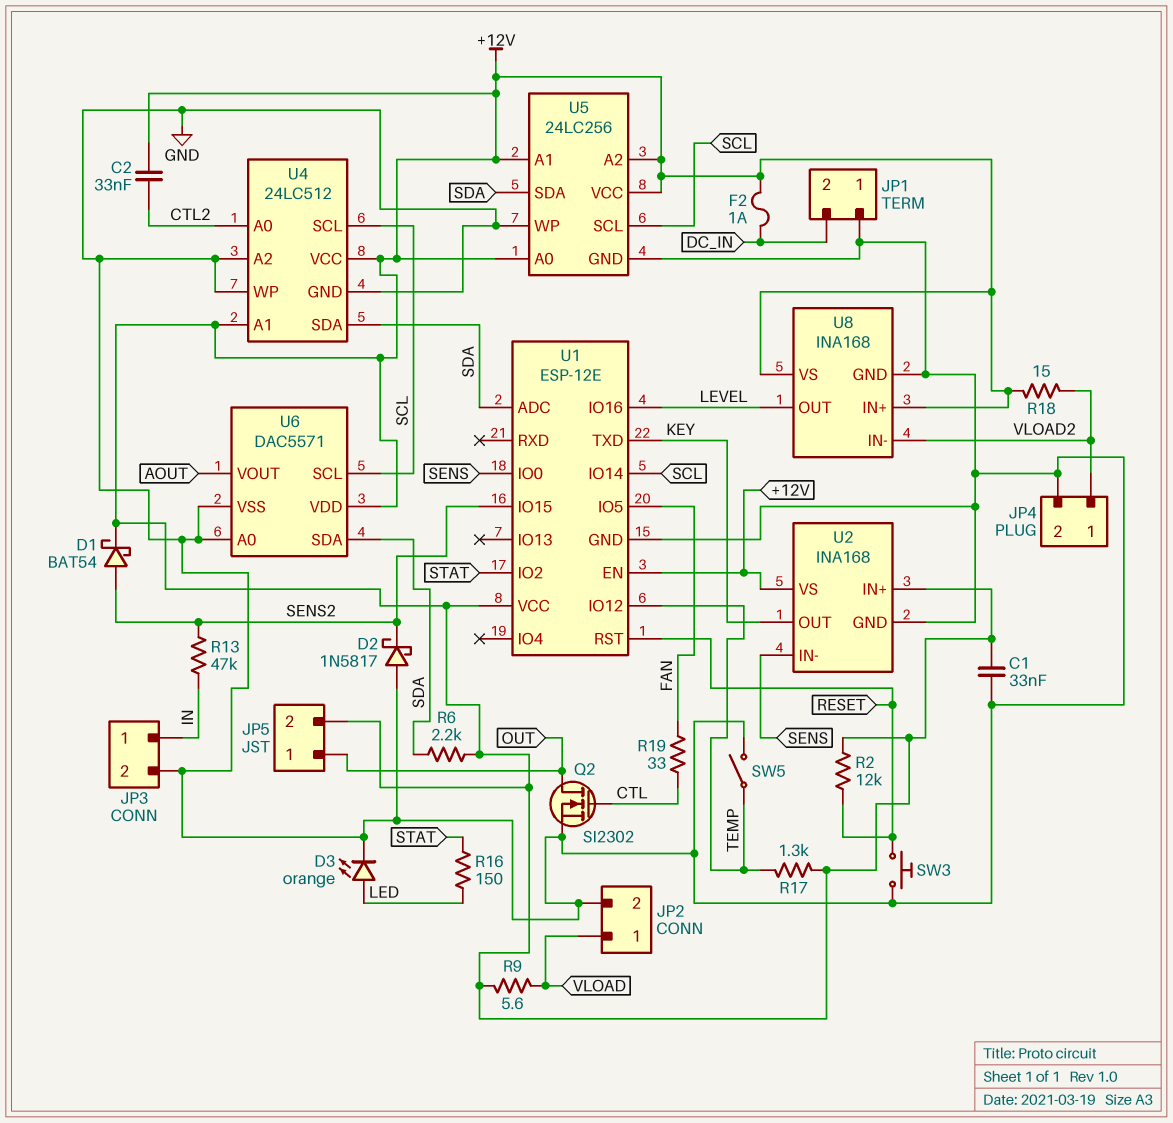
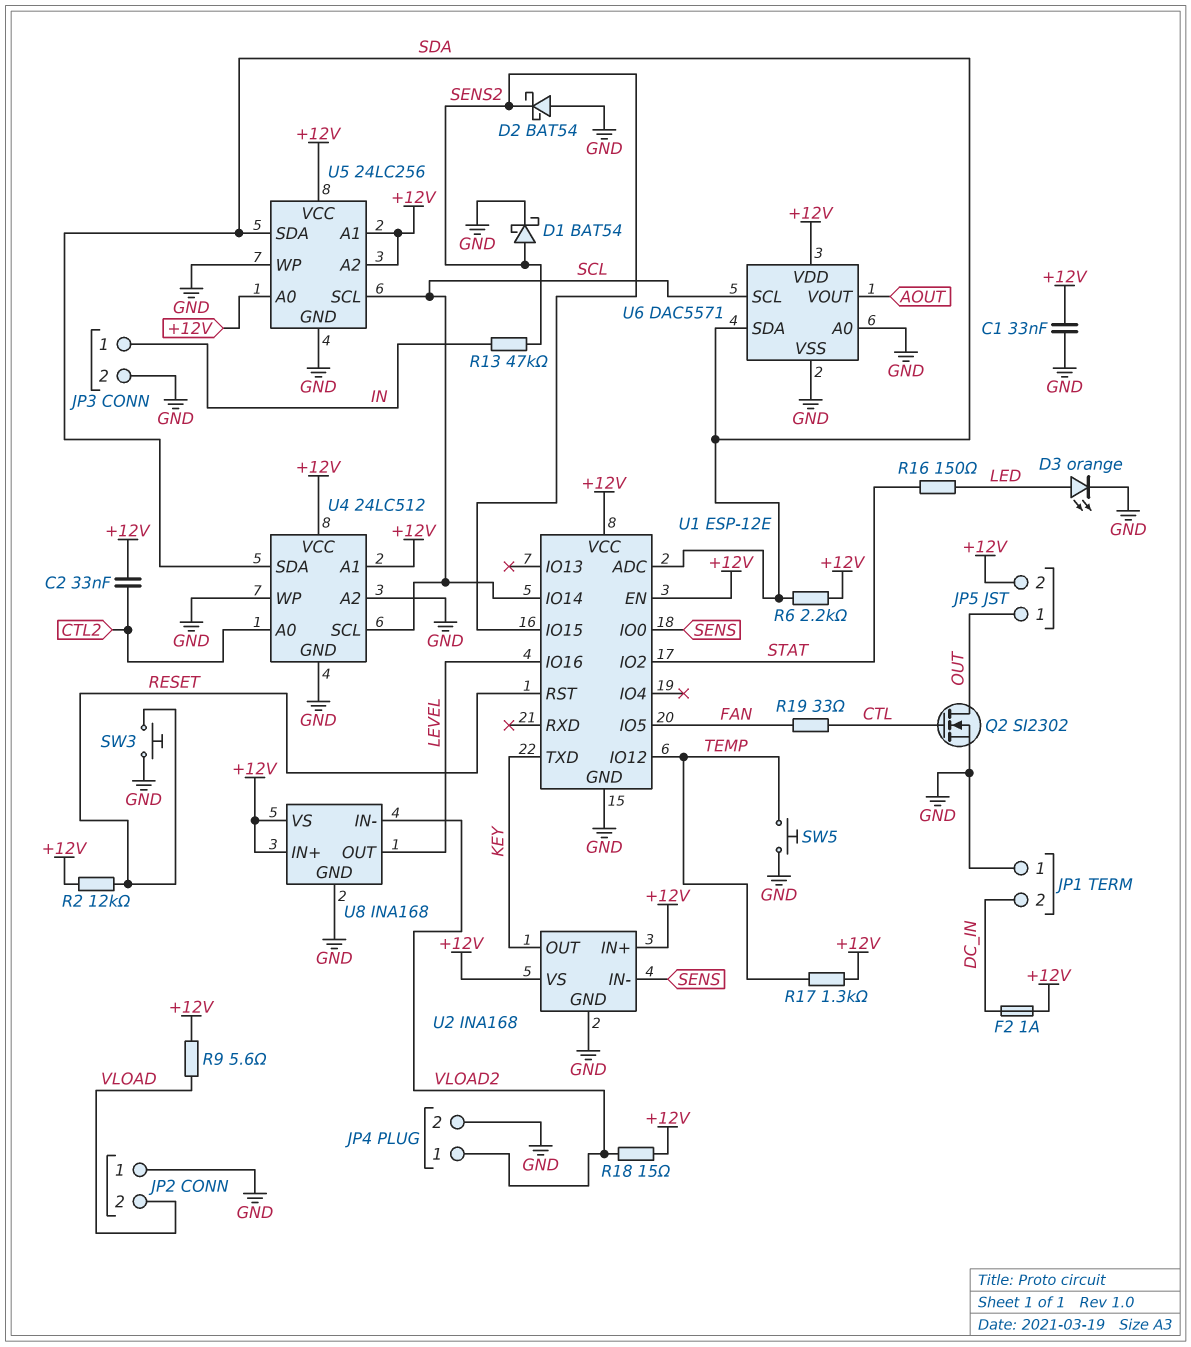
D1: schottky BAT54 (A SENS2, K +12V) -> schottky BAT54 (A SENS2, K GND)
D2: schottky 1N5817 (A GND, K SENS2) -> schottky BAT54 (A GND, K SENS2)
JP2 pin 1: VLOAD -> GND
JP2 pin 2: GND -> VLOAD
SW5: switch (GND, TEMP) -> button (GND, TEMP)

